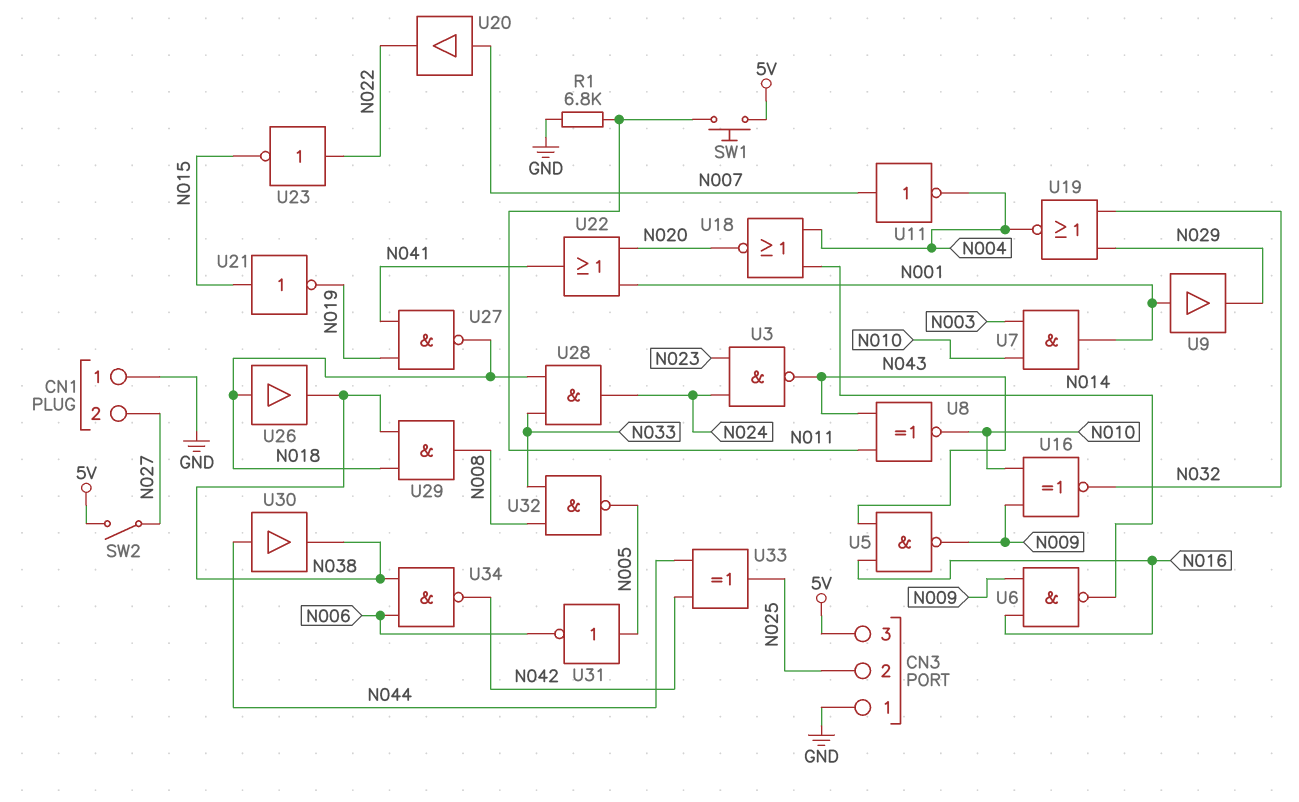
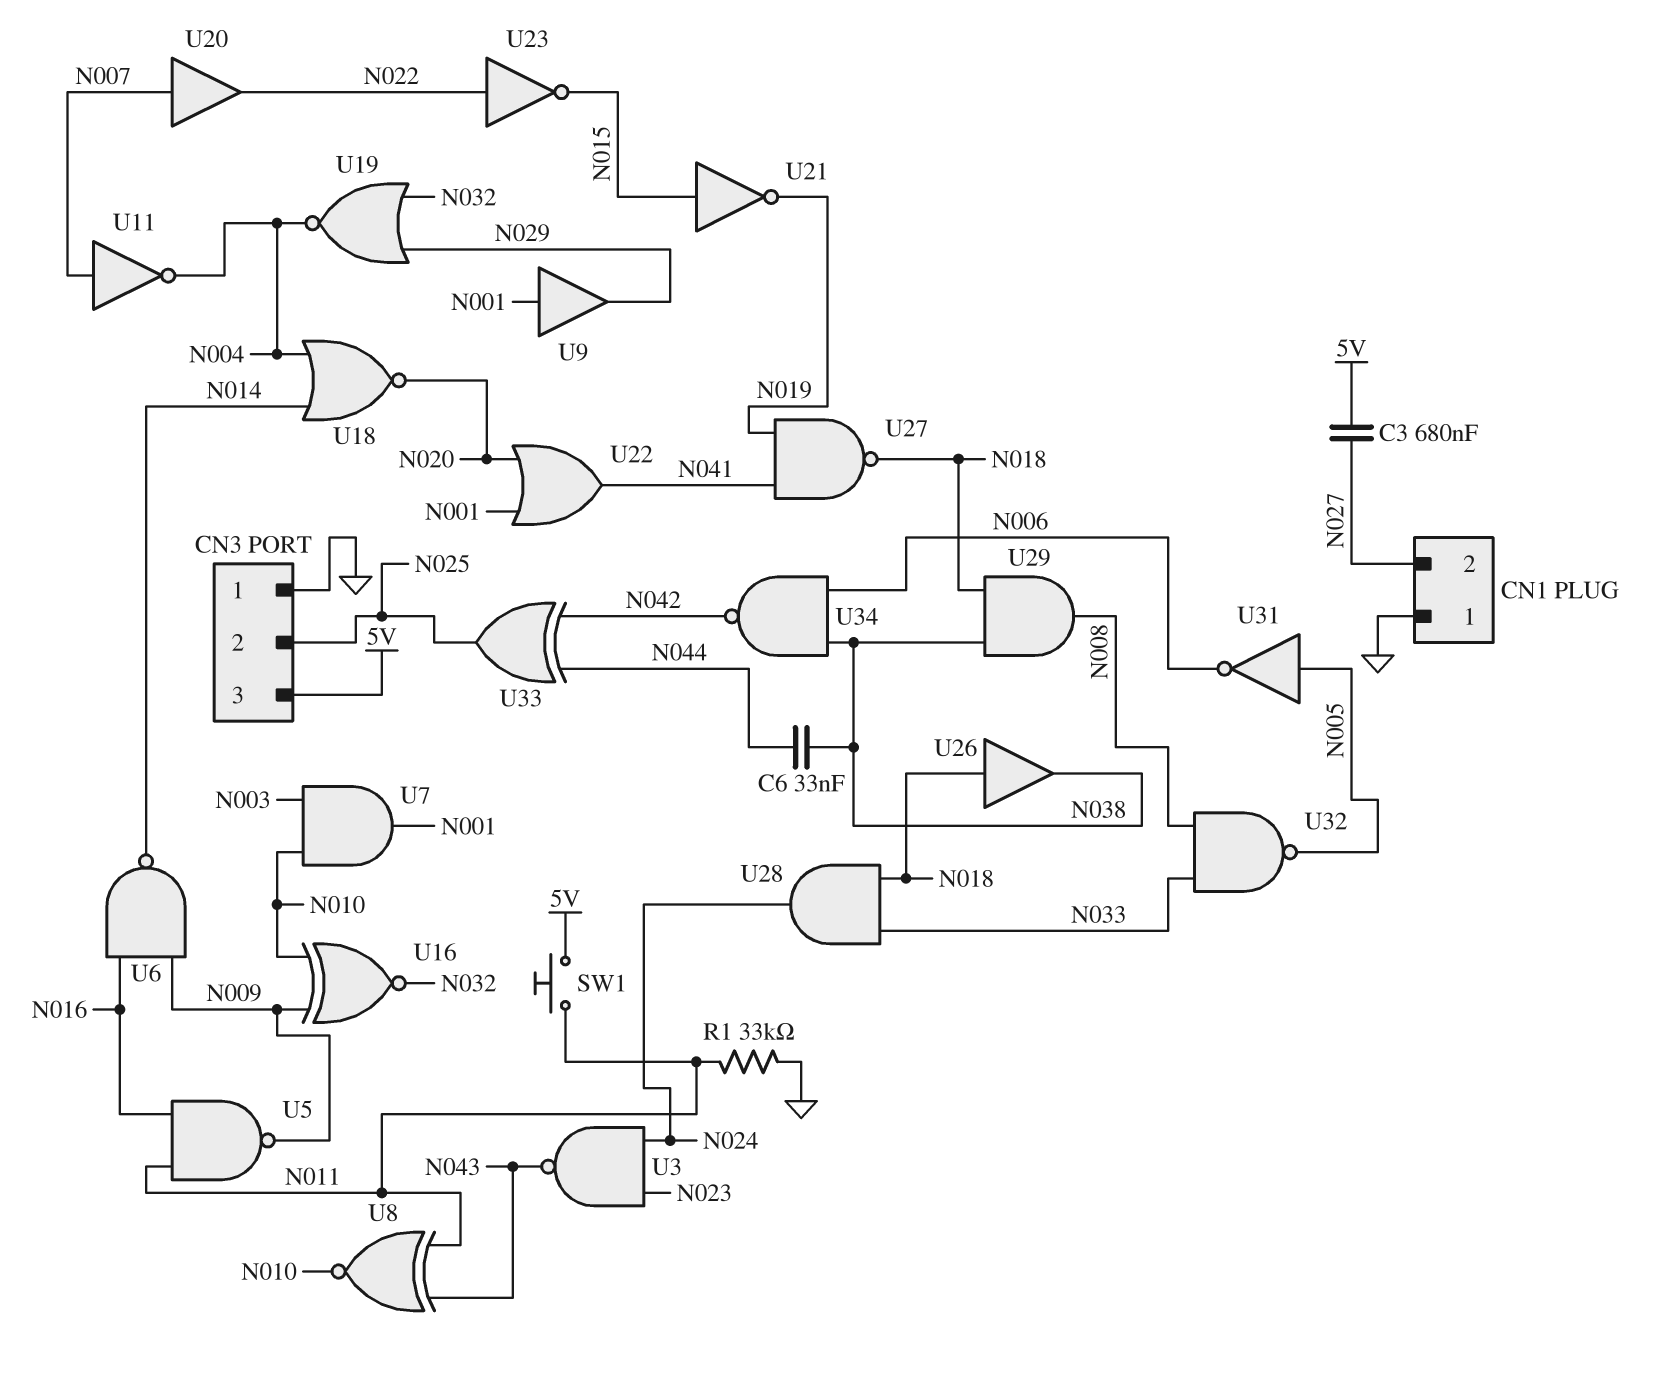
C3: none -> 680nF (5V, N027)
C6: none -> 33nF (N038, N044)
R1: 6.8k (GND, N011) -> 33k (GND, N011)
SW2: switch (5V, N027) -> none
U5: NAND (in N016, in N043, out N009) -> NAND (in N011, in N016, out N009)
U30: buffer (in N044, out N038) -> none

